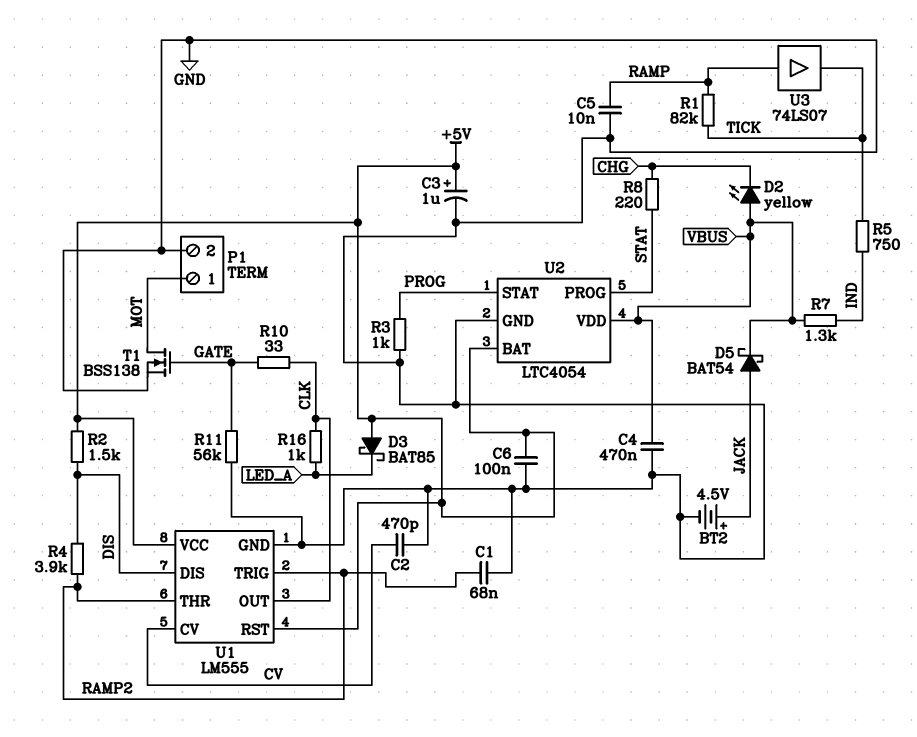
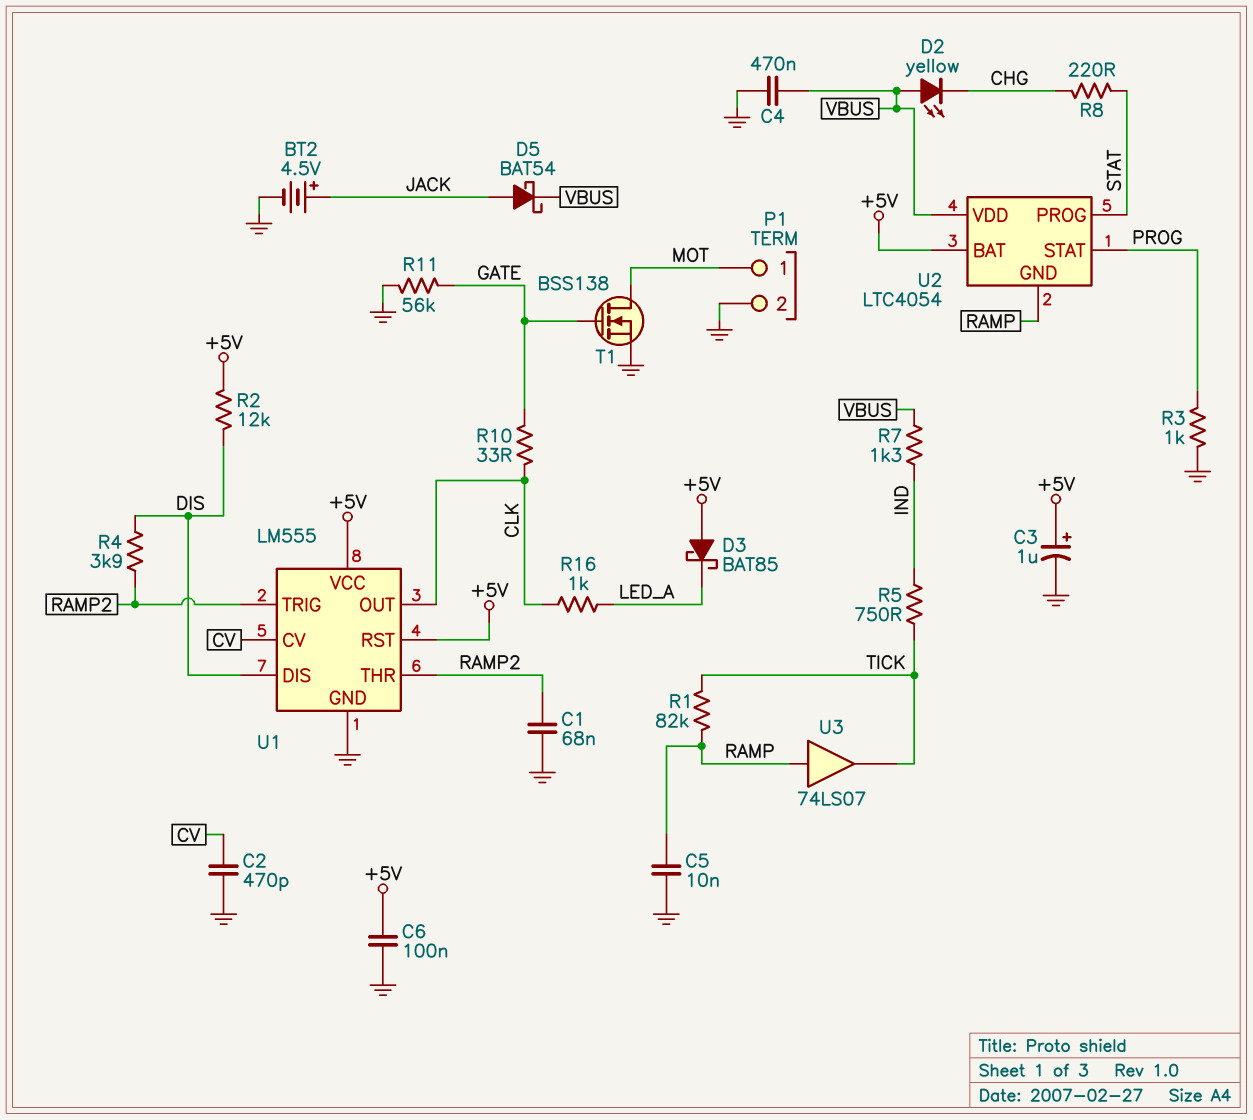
R2: 1.5k (+5V, DIS) -> 12k (+5V, DIS)
U2 pin GND: GND -> RAMP

